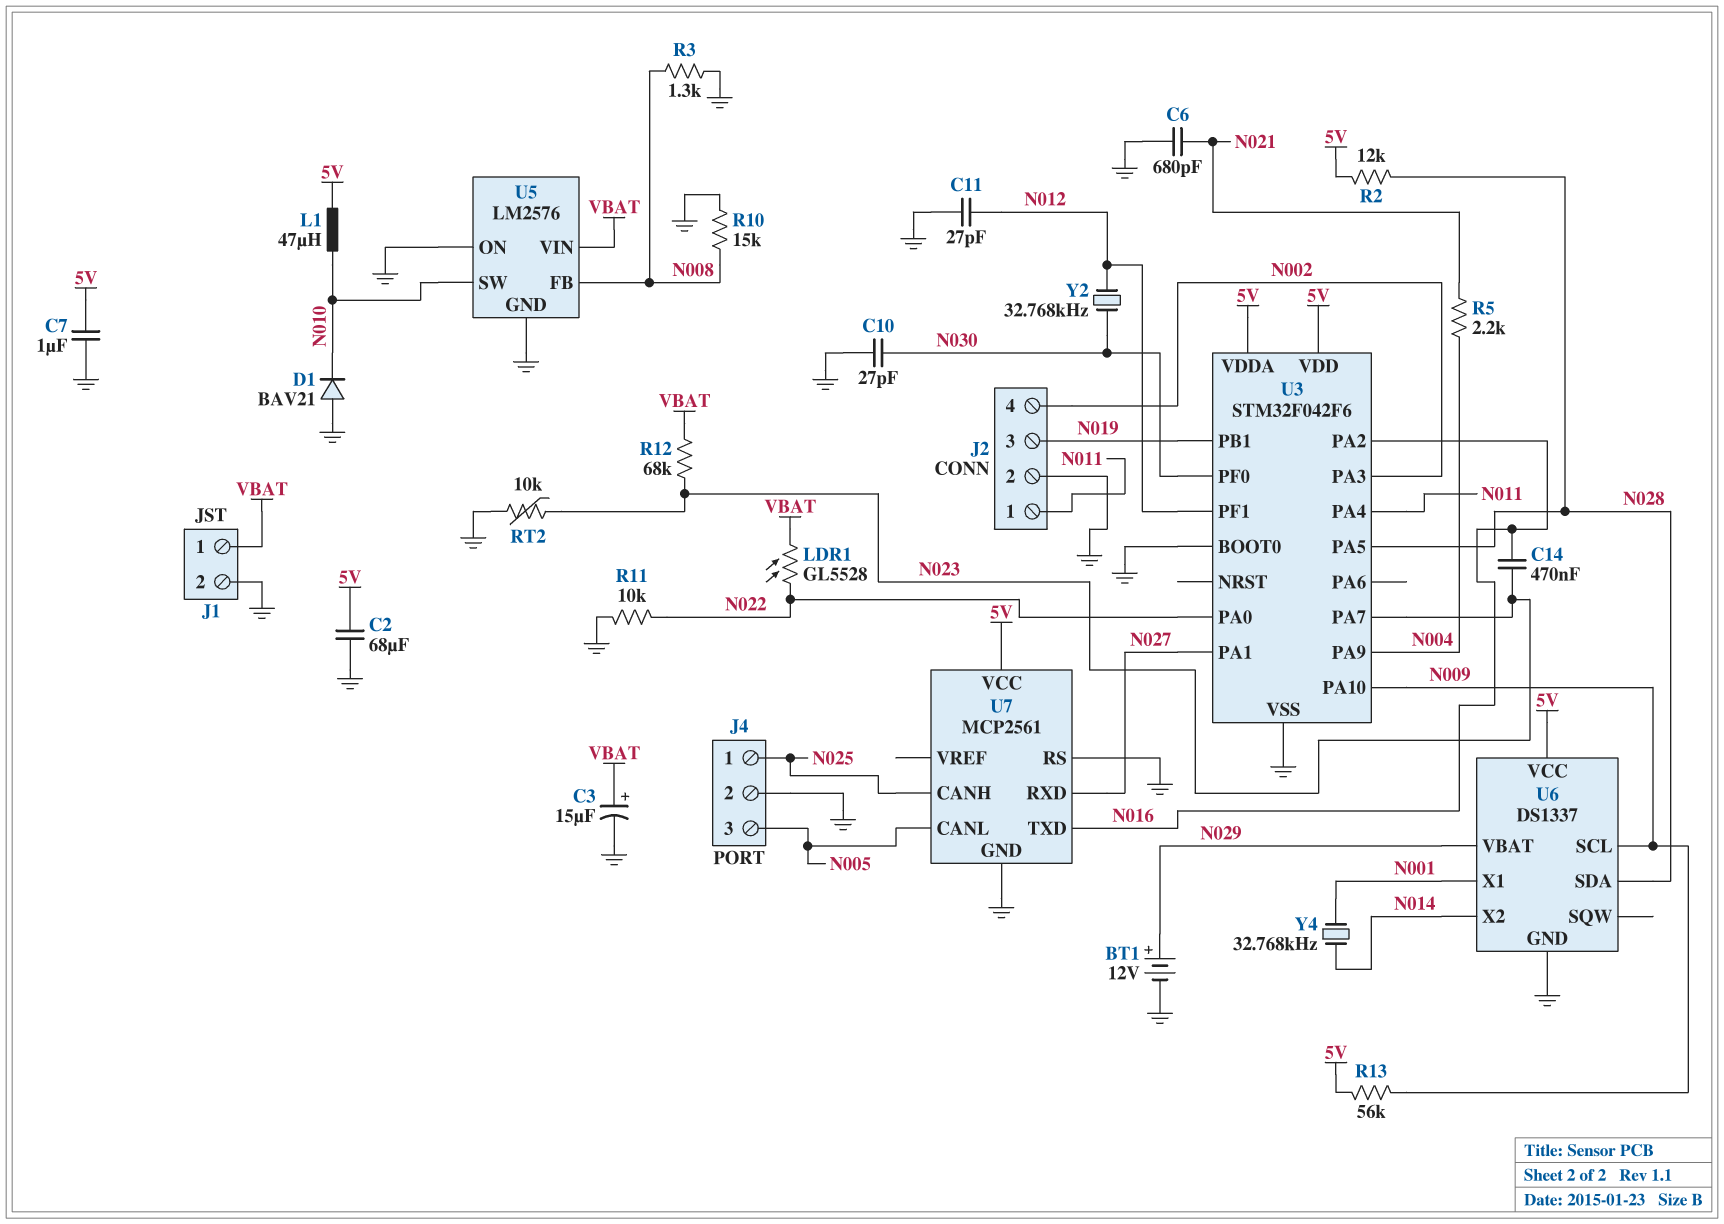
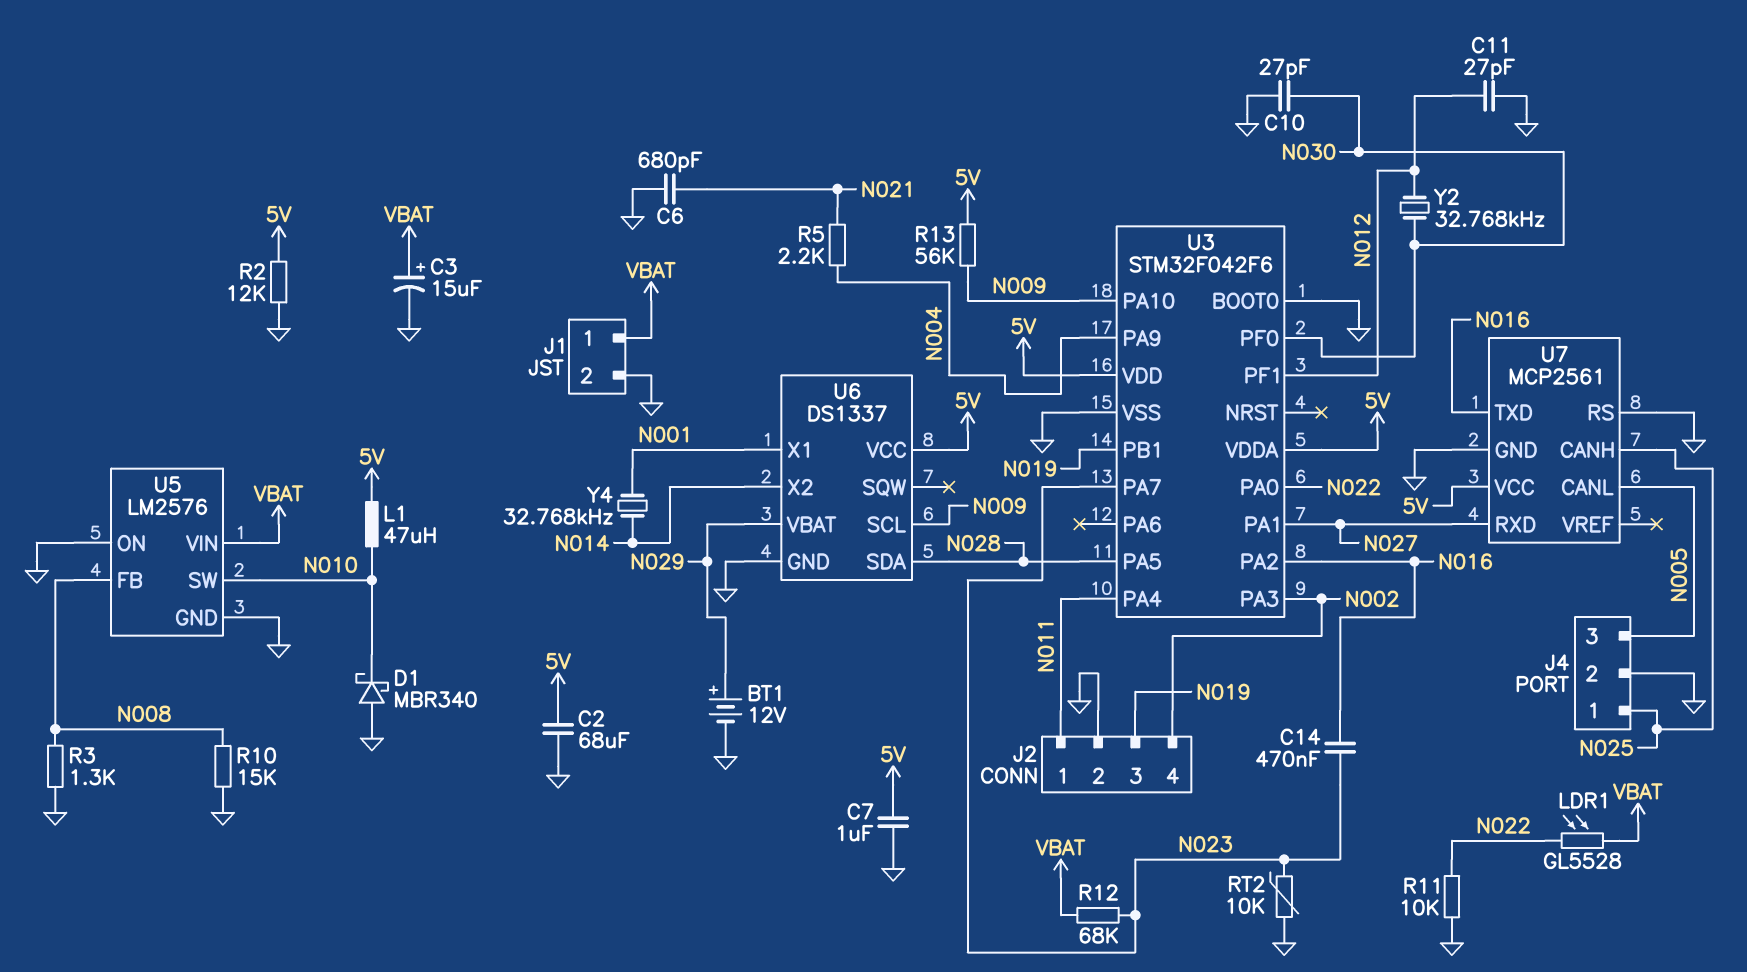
D1: diode BAV21 (A GND, K N010) -> schottky MBR340 (A GND, K N010)
R2: 12k (5V, N028) -> 12k (5V, GND)

